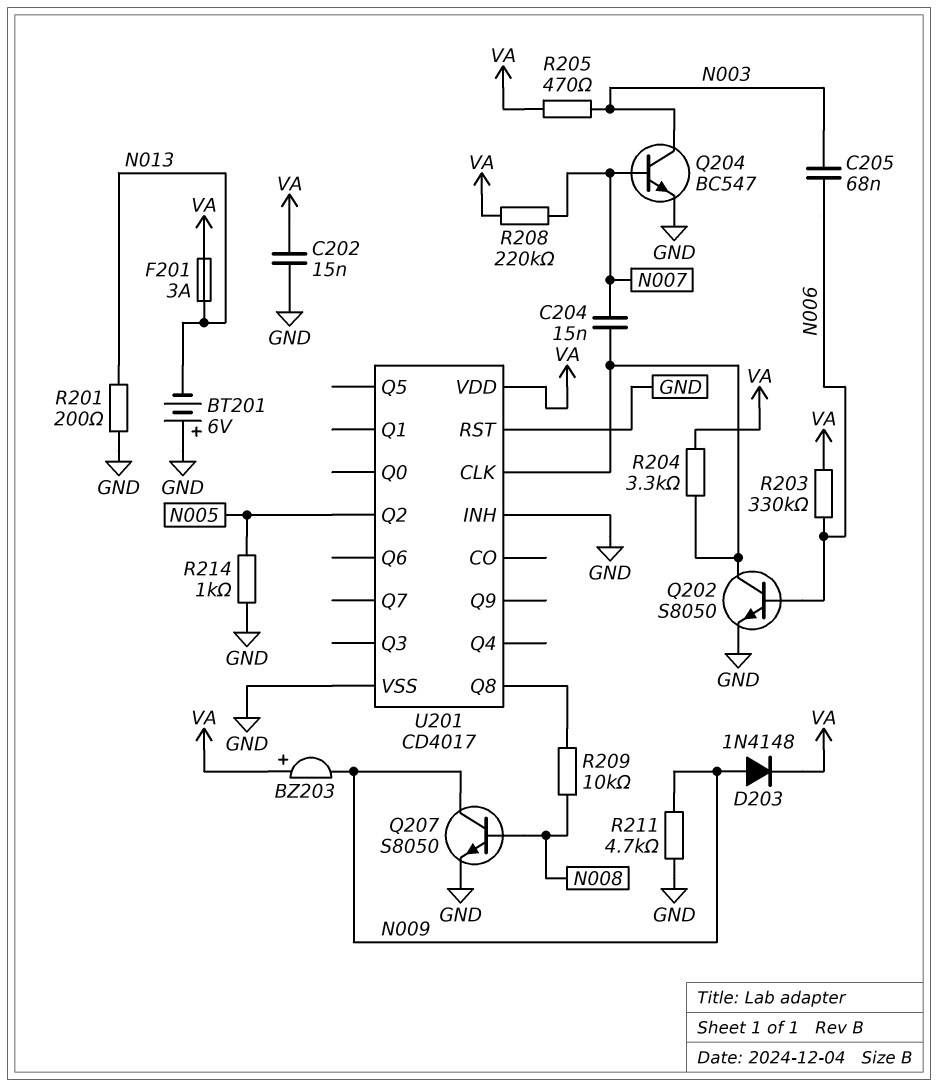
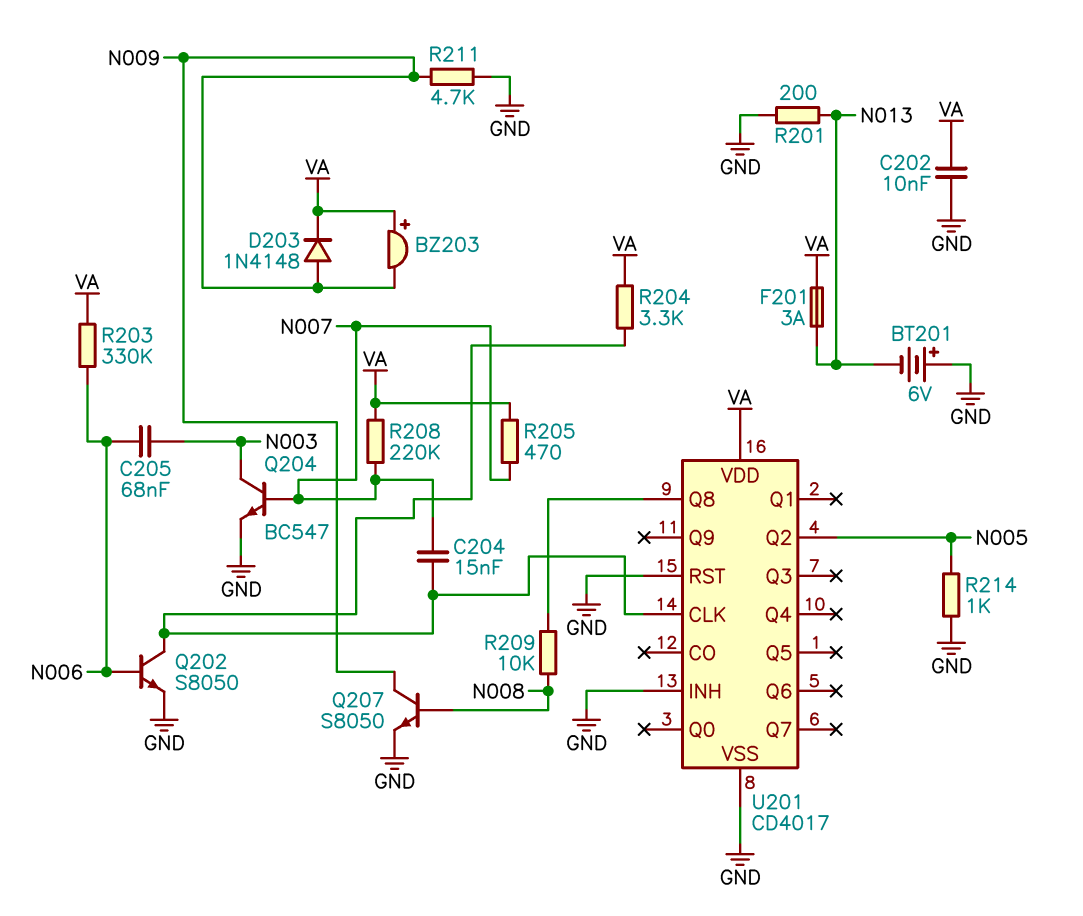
C202: 15nF (GND, VA) -> 10nF (GND, VA)
R205: 470 (N003, VA) -> 470 (N007, VA)

